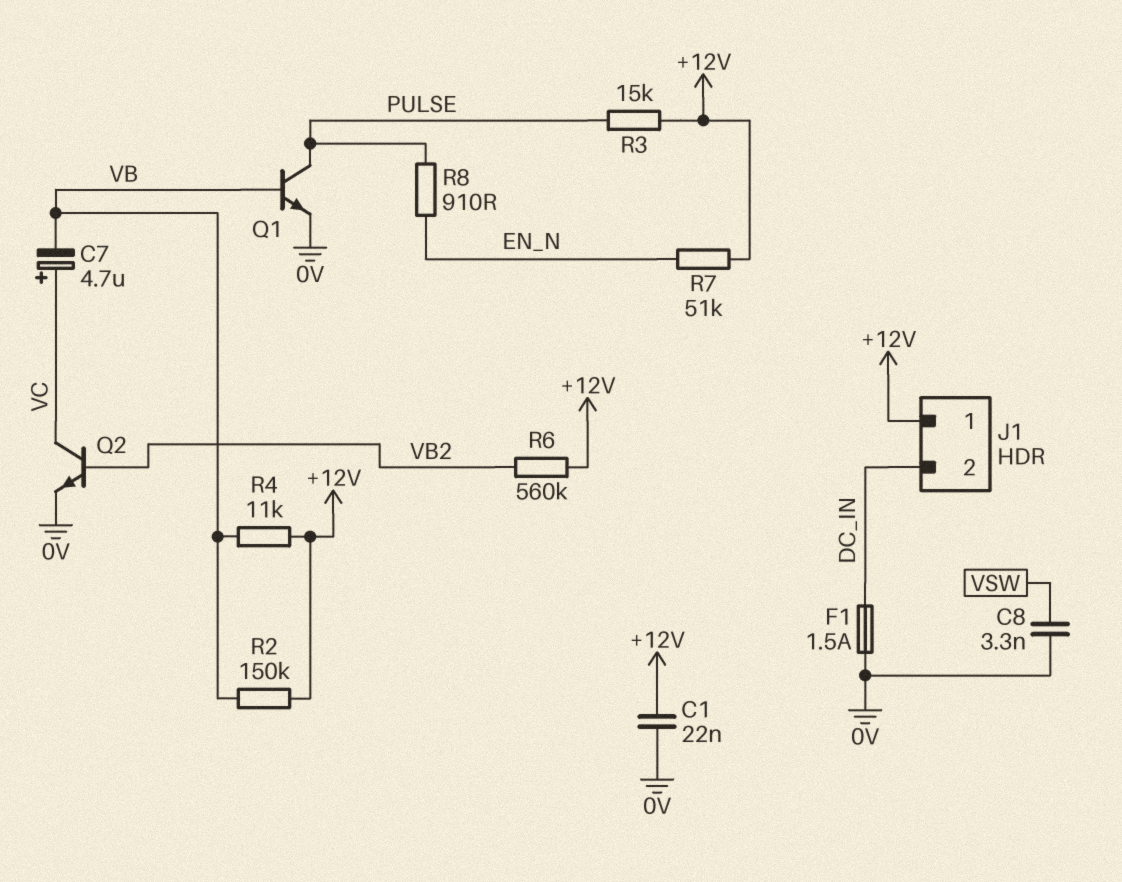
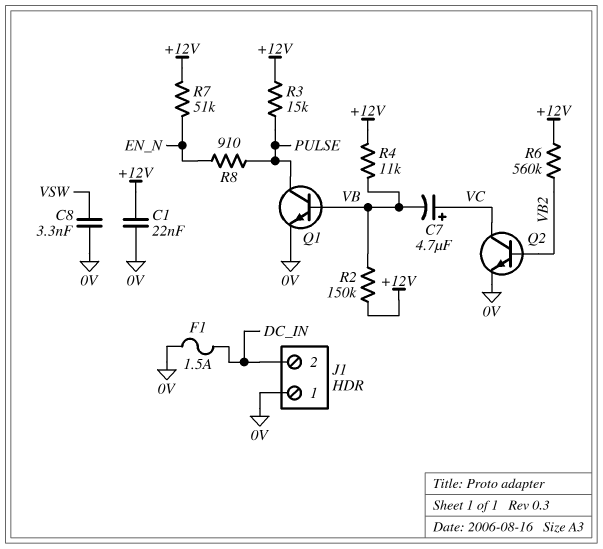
J1 pin 1: +12V -> 0V

